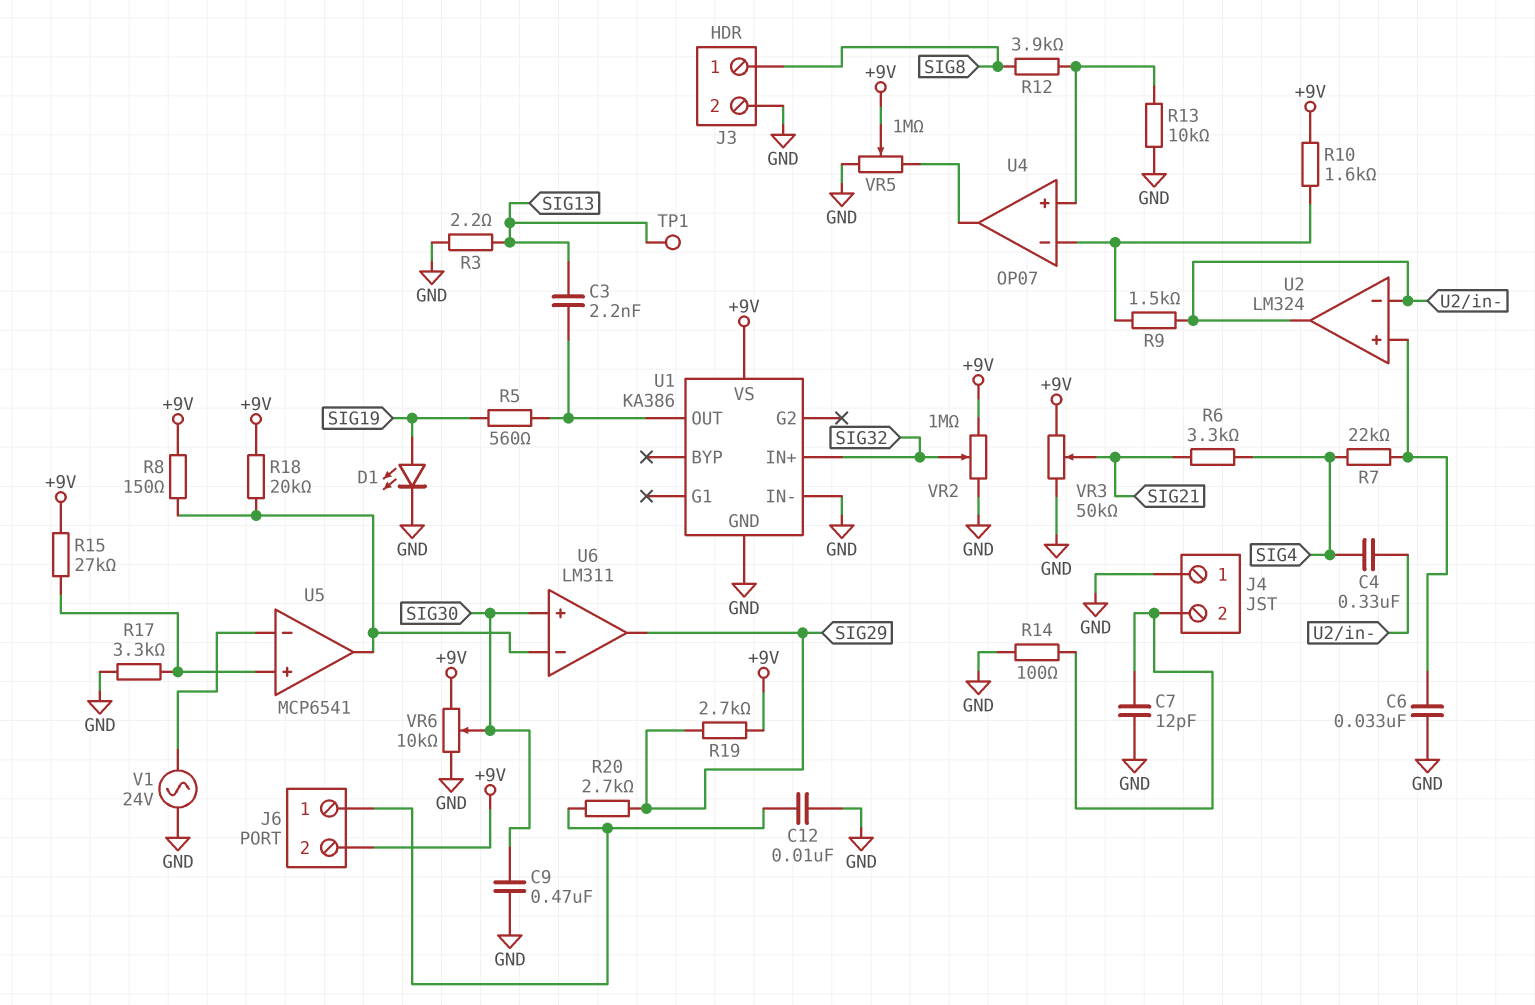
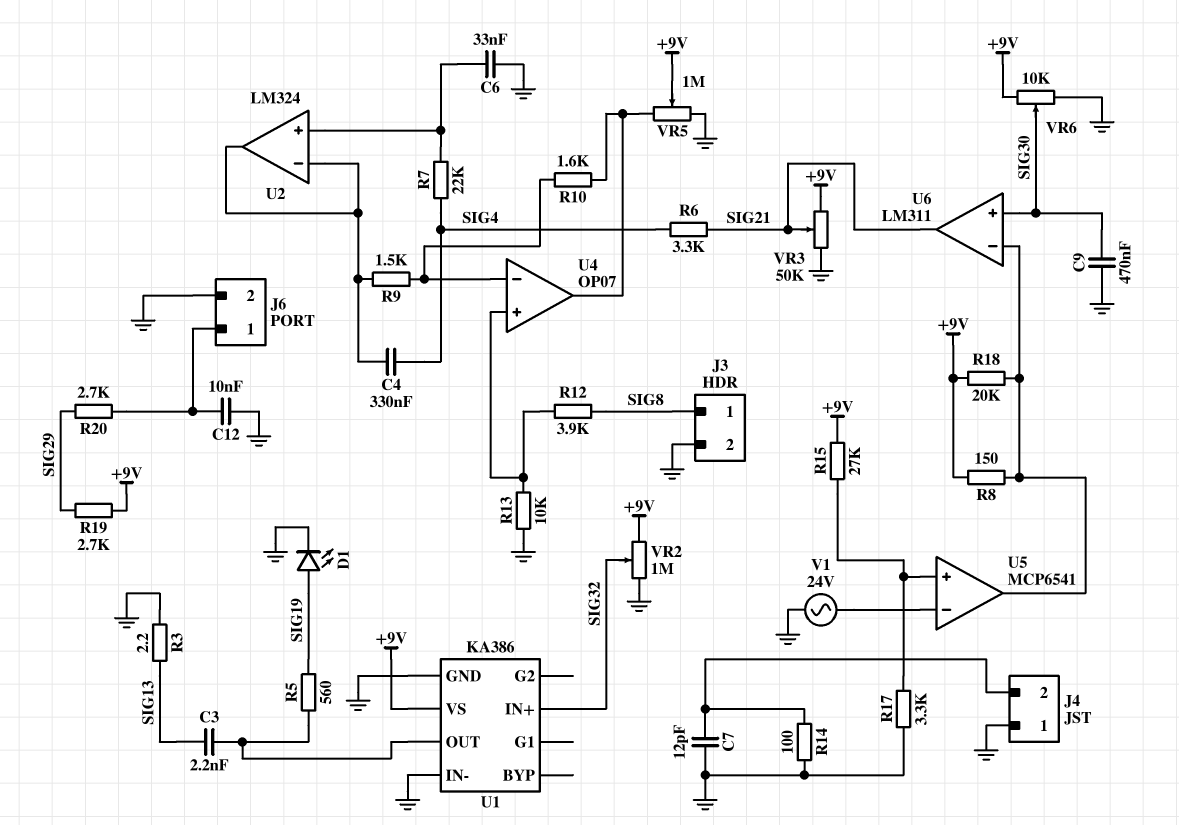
J6 pin 2: +9V -> GND
R10: 1.6k (+9V, U4/in-) -> 1.6k (U4/in-, U4/out)
TP1: test point (SIG13) -> none
U6 pin out: SIG29 -> SIG21

